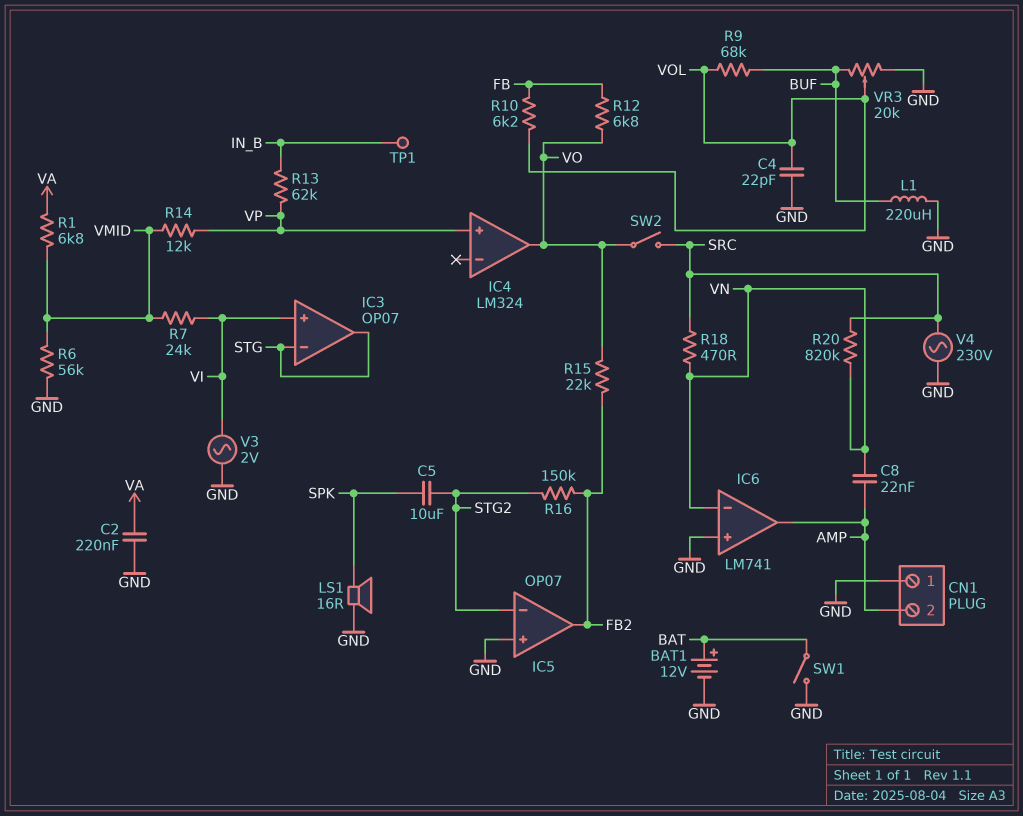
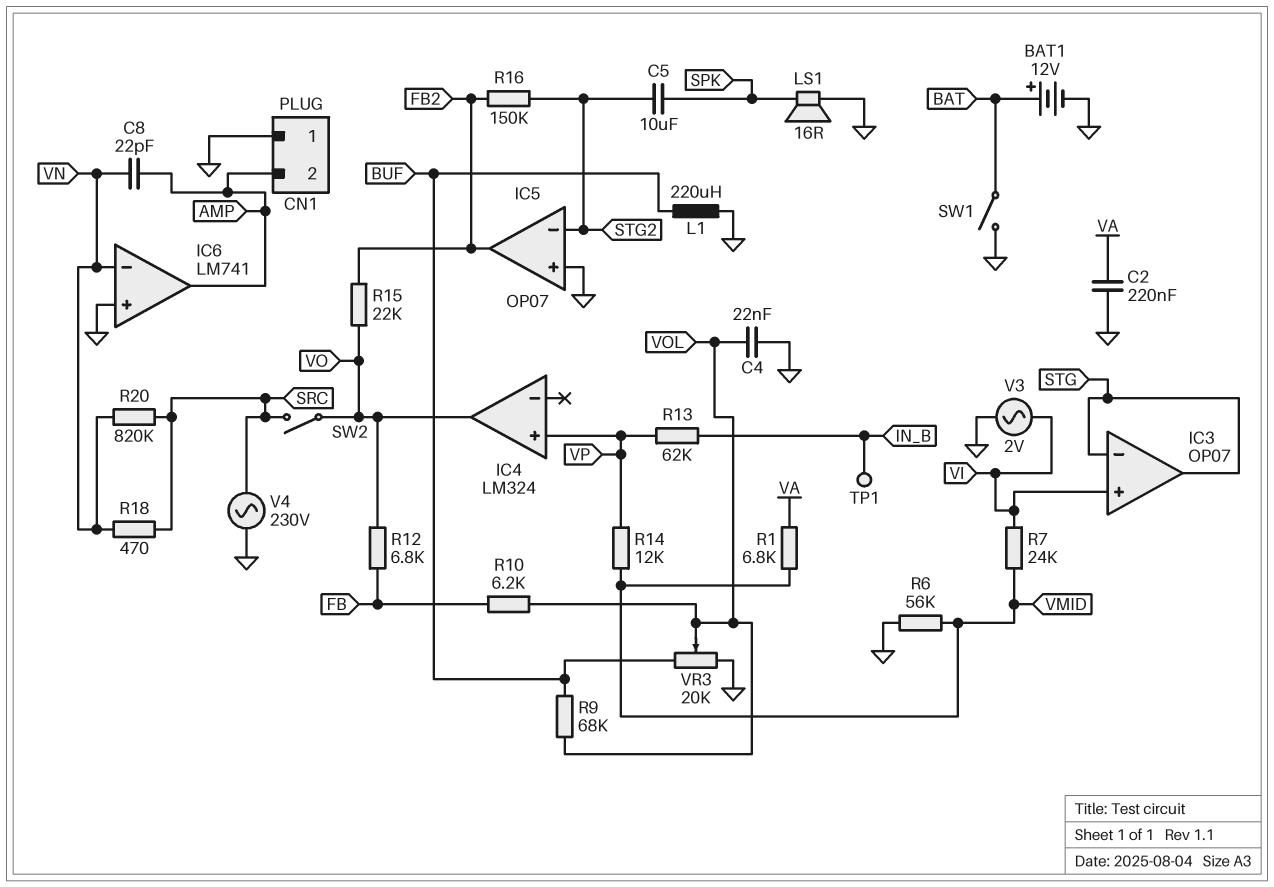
C4: 22pF (GND, VOL) -> 22nF (GND, VOL)
C8: 22nF (AMP, VN) -> 22pF (AMP, VN)

